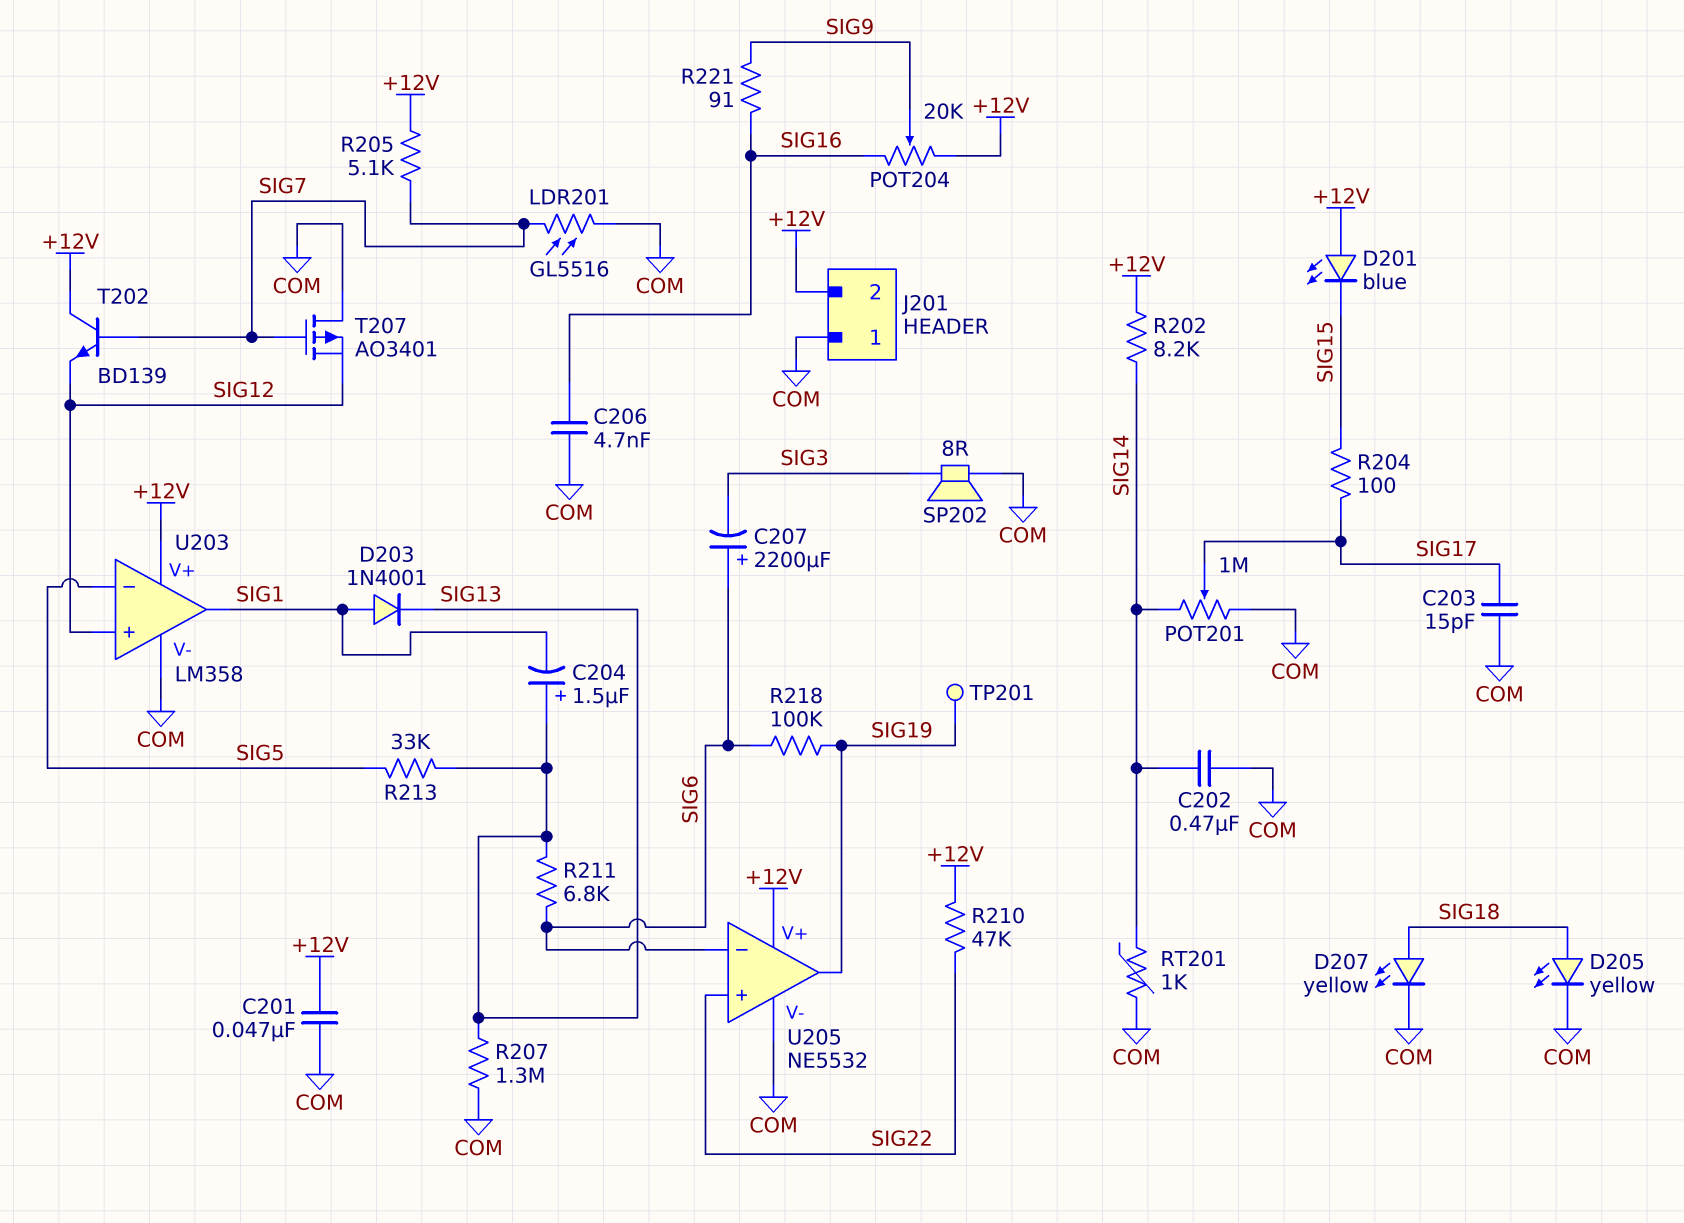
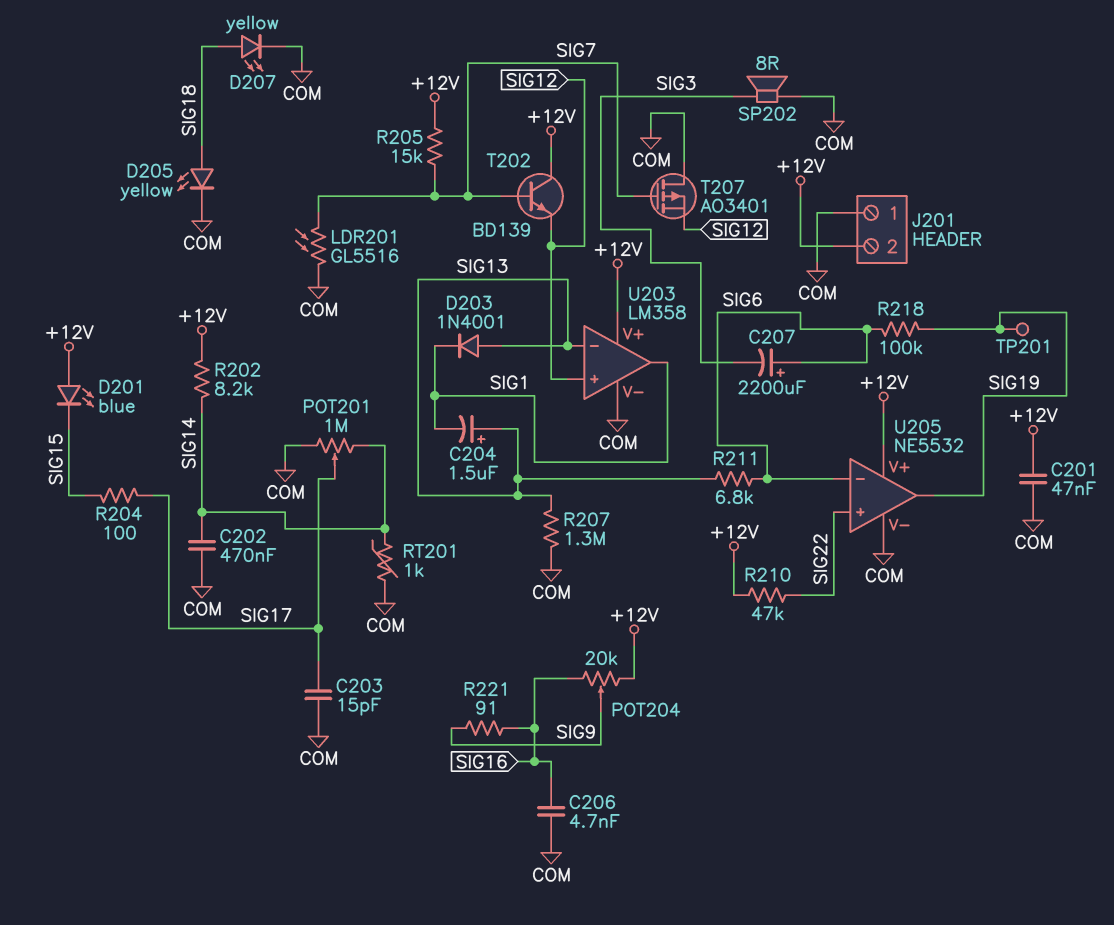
D203: diode 1N4001 (A SIG1, K SIG13) -> diode 1N4001 (A SIG13, K SIG1)
R205: 5.1k (+12V, SIG7) -> 15k (+12V, SIG7)
R213: 33k (SIG5, SIG13) -> none
U203 pin in-: SIG5 -> SIG13

